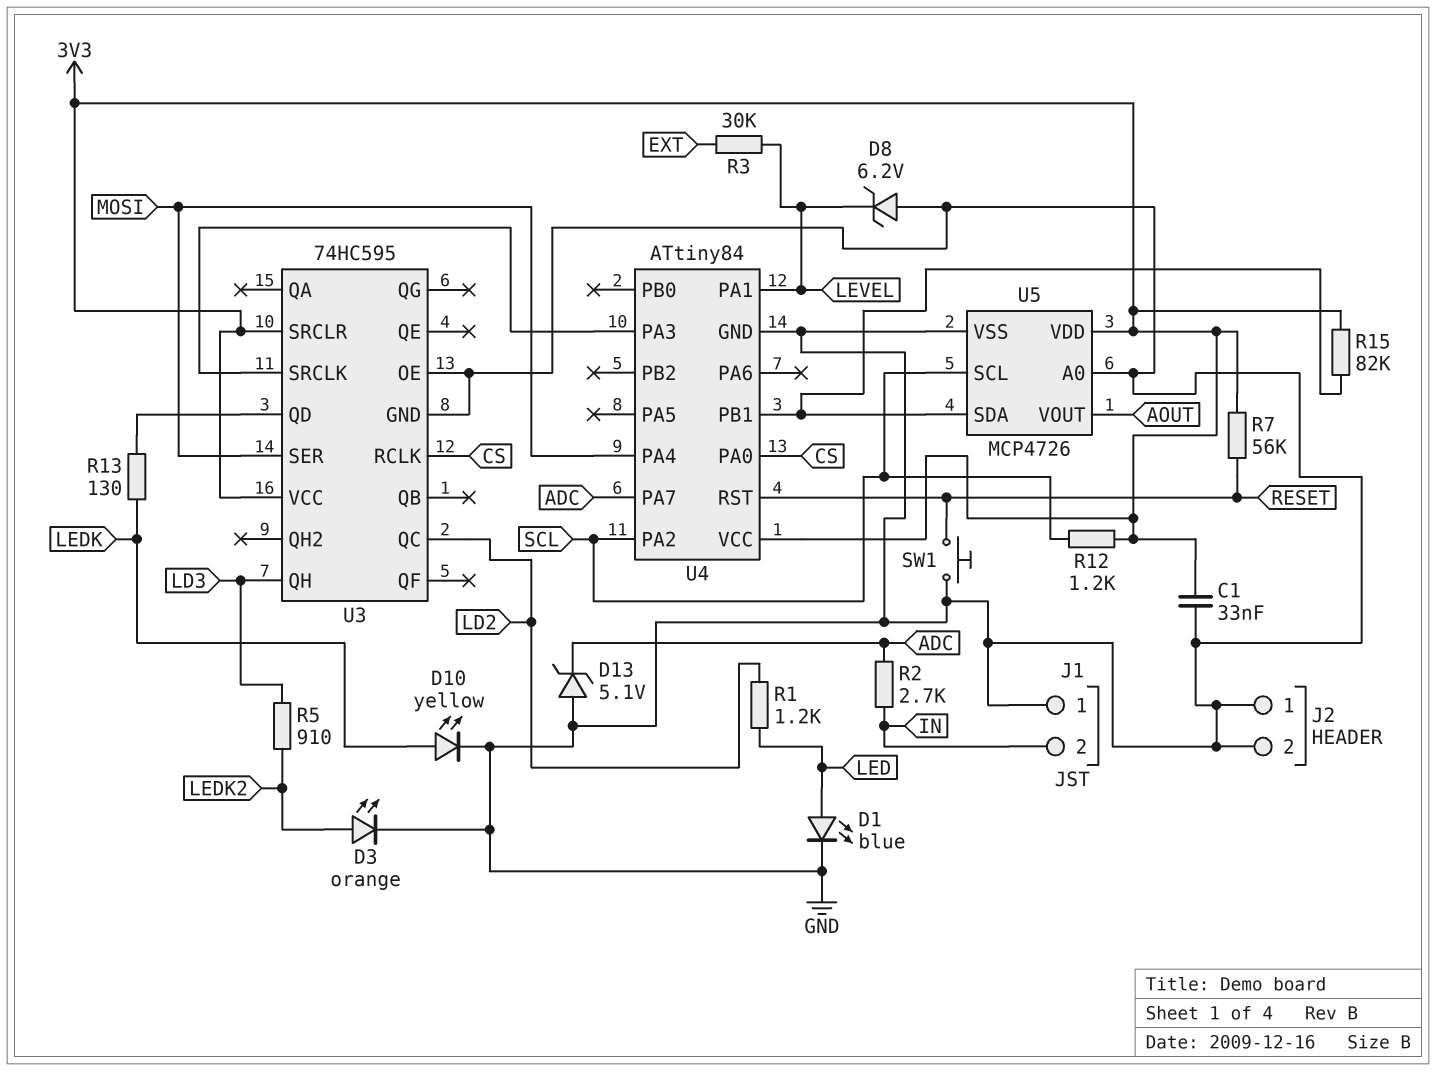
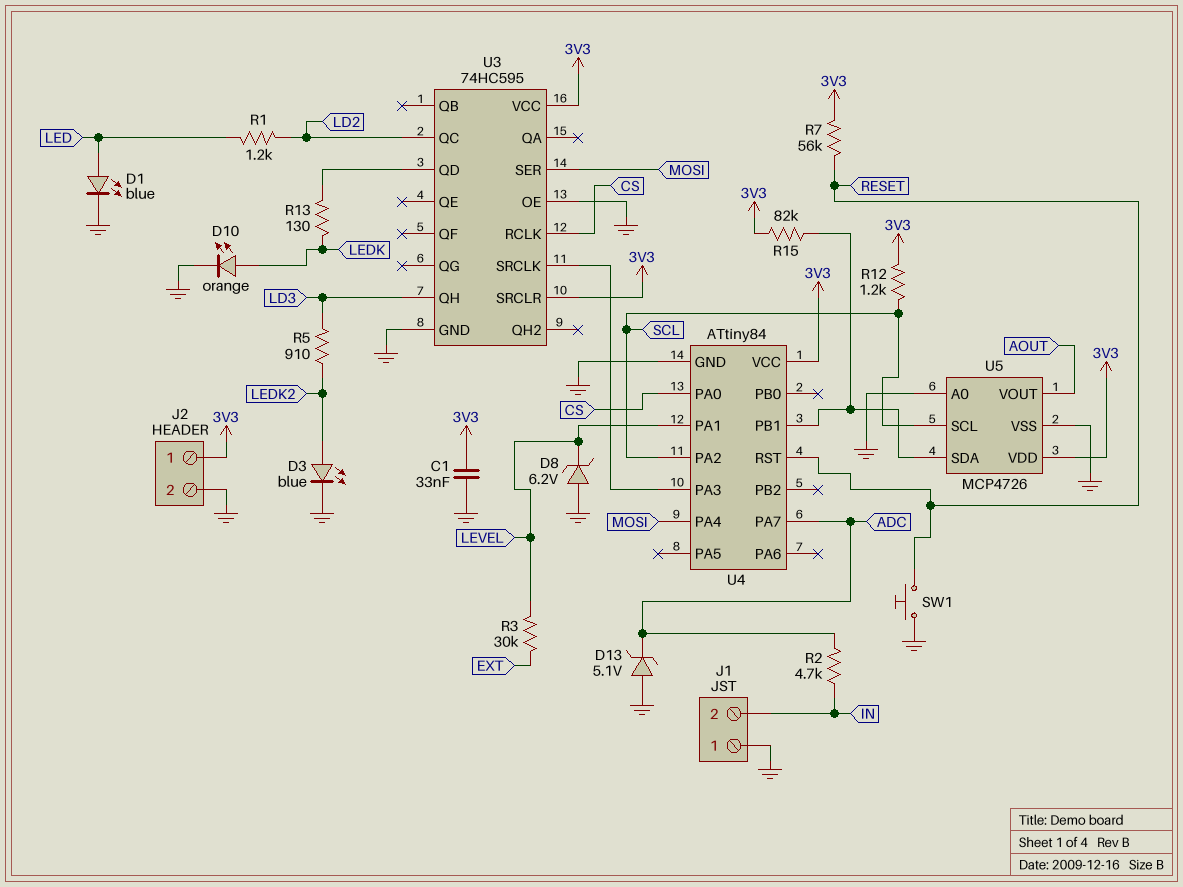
D3: LED orange (A LEDK2, K GND) -> LED blue (A LEDK2, K GND)
D10: LED yellow (A LEDK, K GND) -> LED orange (A LEDK, K GND)
J2 pin 1: GND -> 3V3
R2: 2.7k (ADC, IN) -> 4.7k (ADC, IN)

